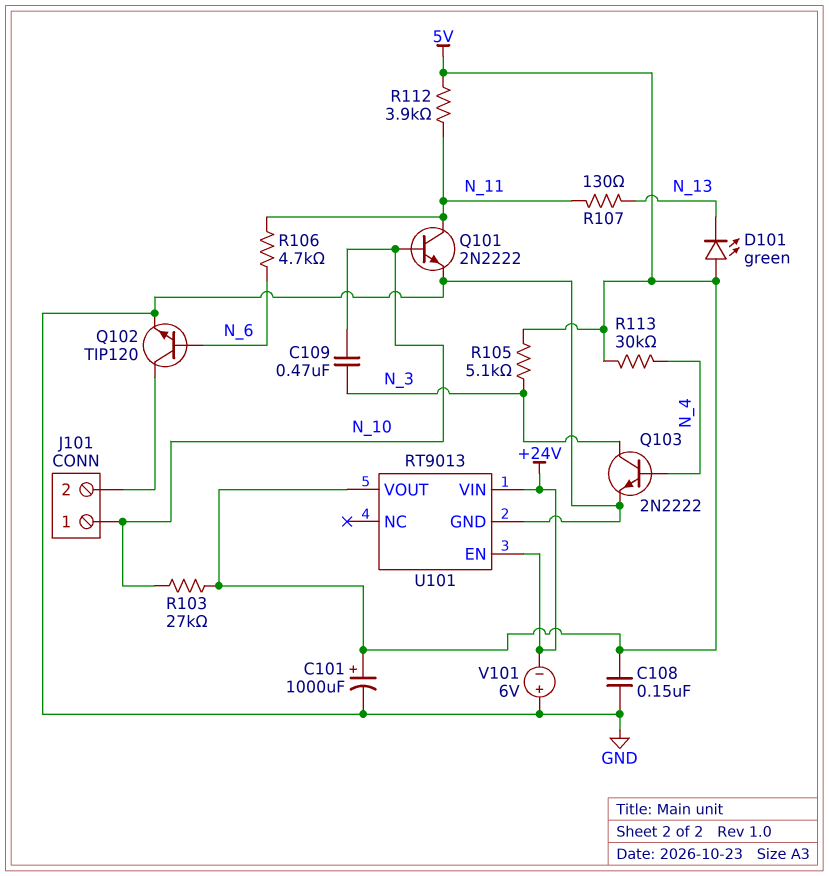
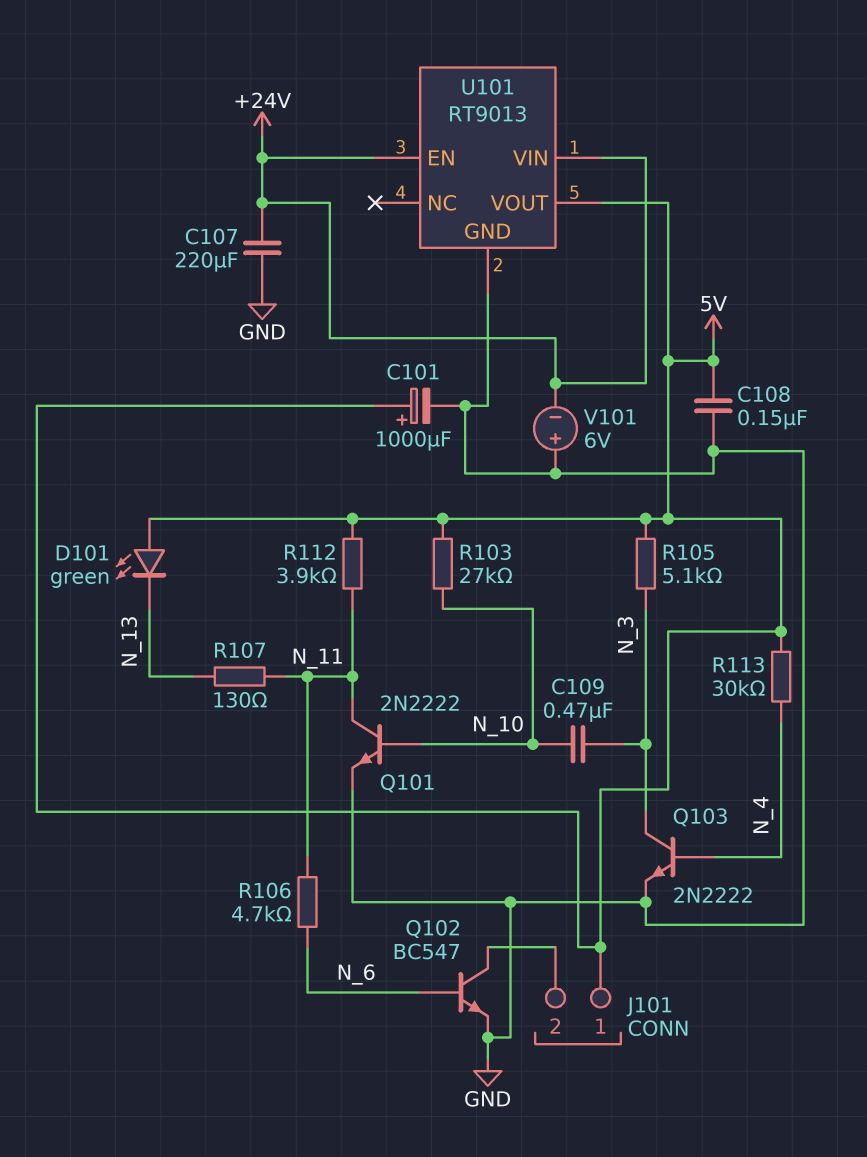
C107: none -> 220uF (+24V, GND)
J101 pin 1: N_10 -> 5V
Q102: NPN TIP120 (B N_6, C J101/2, E GND) -> NPN BC547 (B N_6, C J101/2, E GND)

